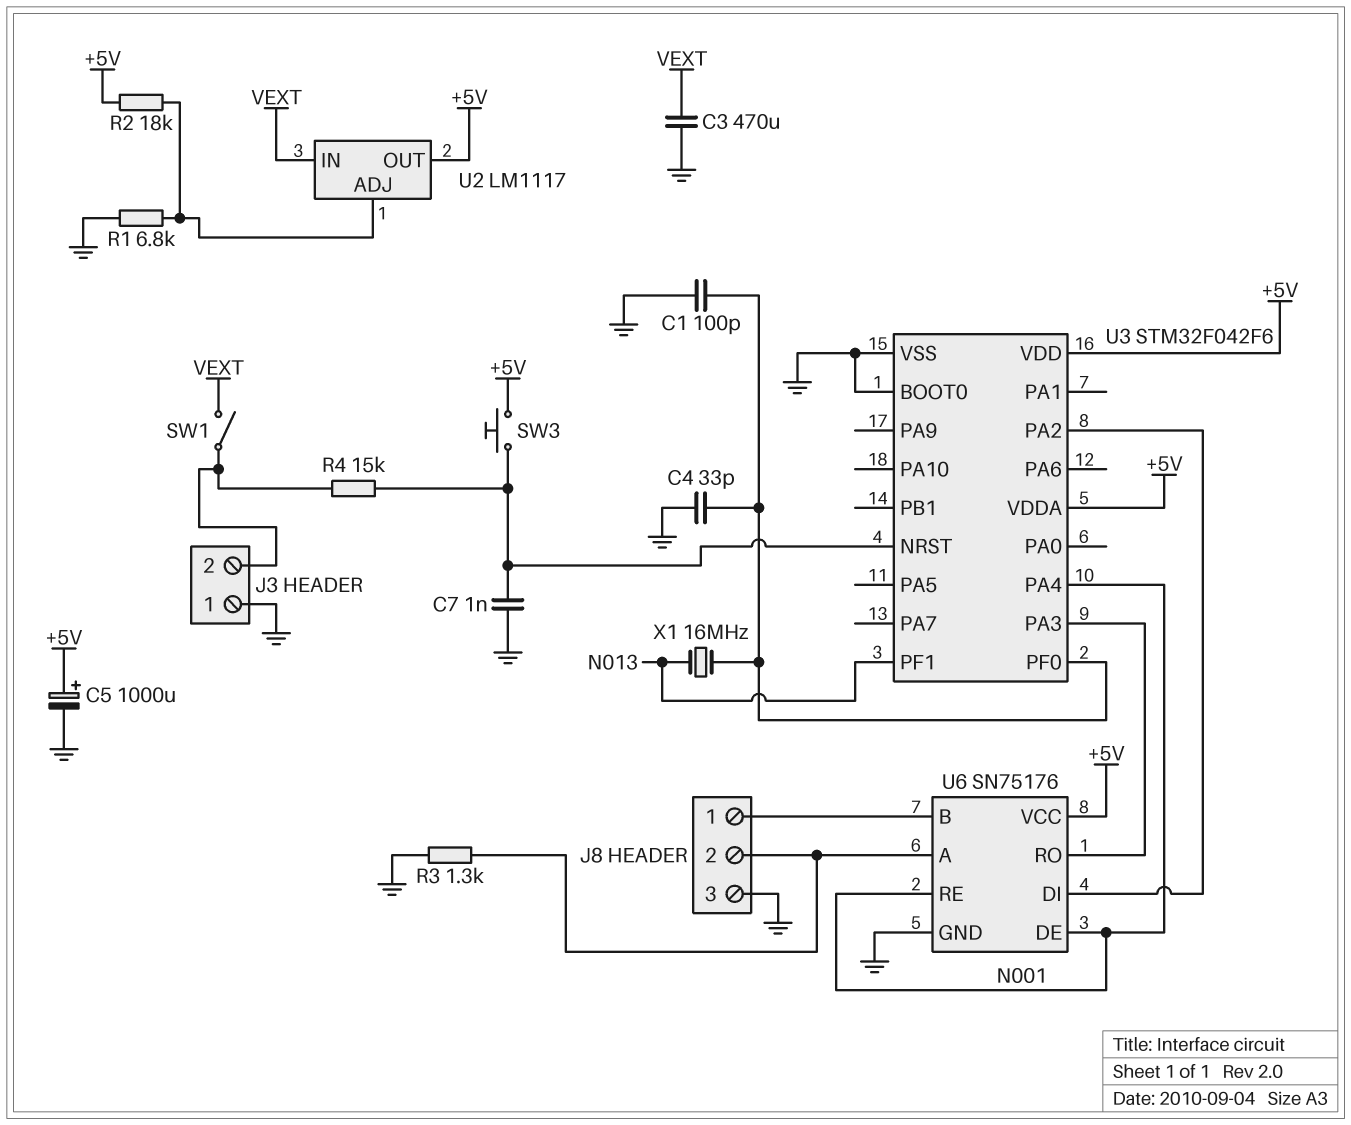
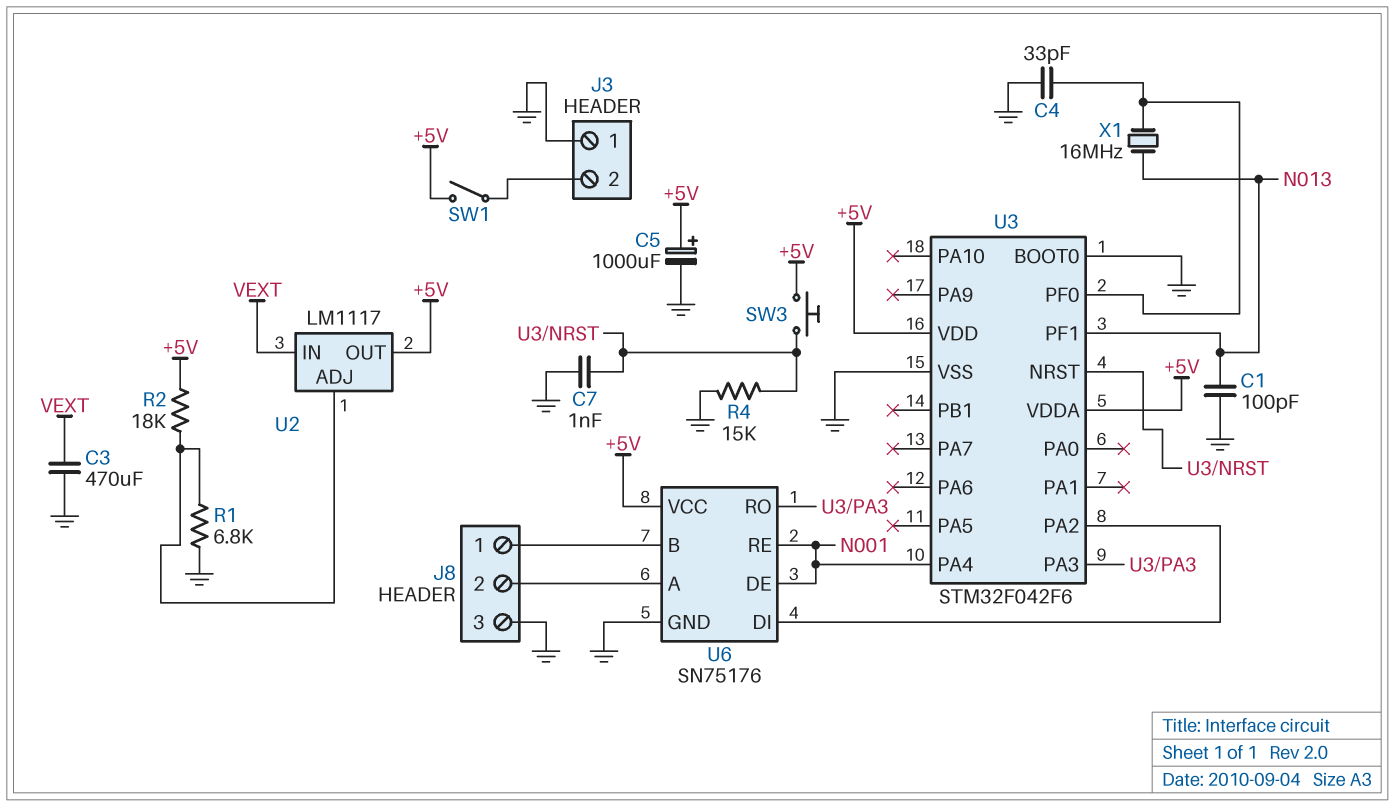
C1: 100pF (GND, U3/PF0) -> 100pF (GND, N013)
R3: 1.3k (GND, J8/2) -> none
R4: 15k (J3/2, U3/NRST) -> 15k (GND, U3/NRST)
SW1: switch (J3/2, VEXT) -> switch (+5V, J3/2)

